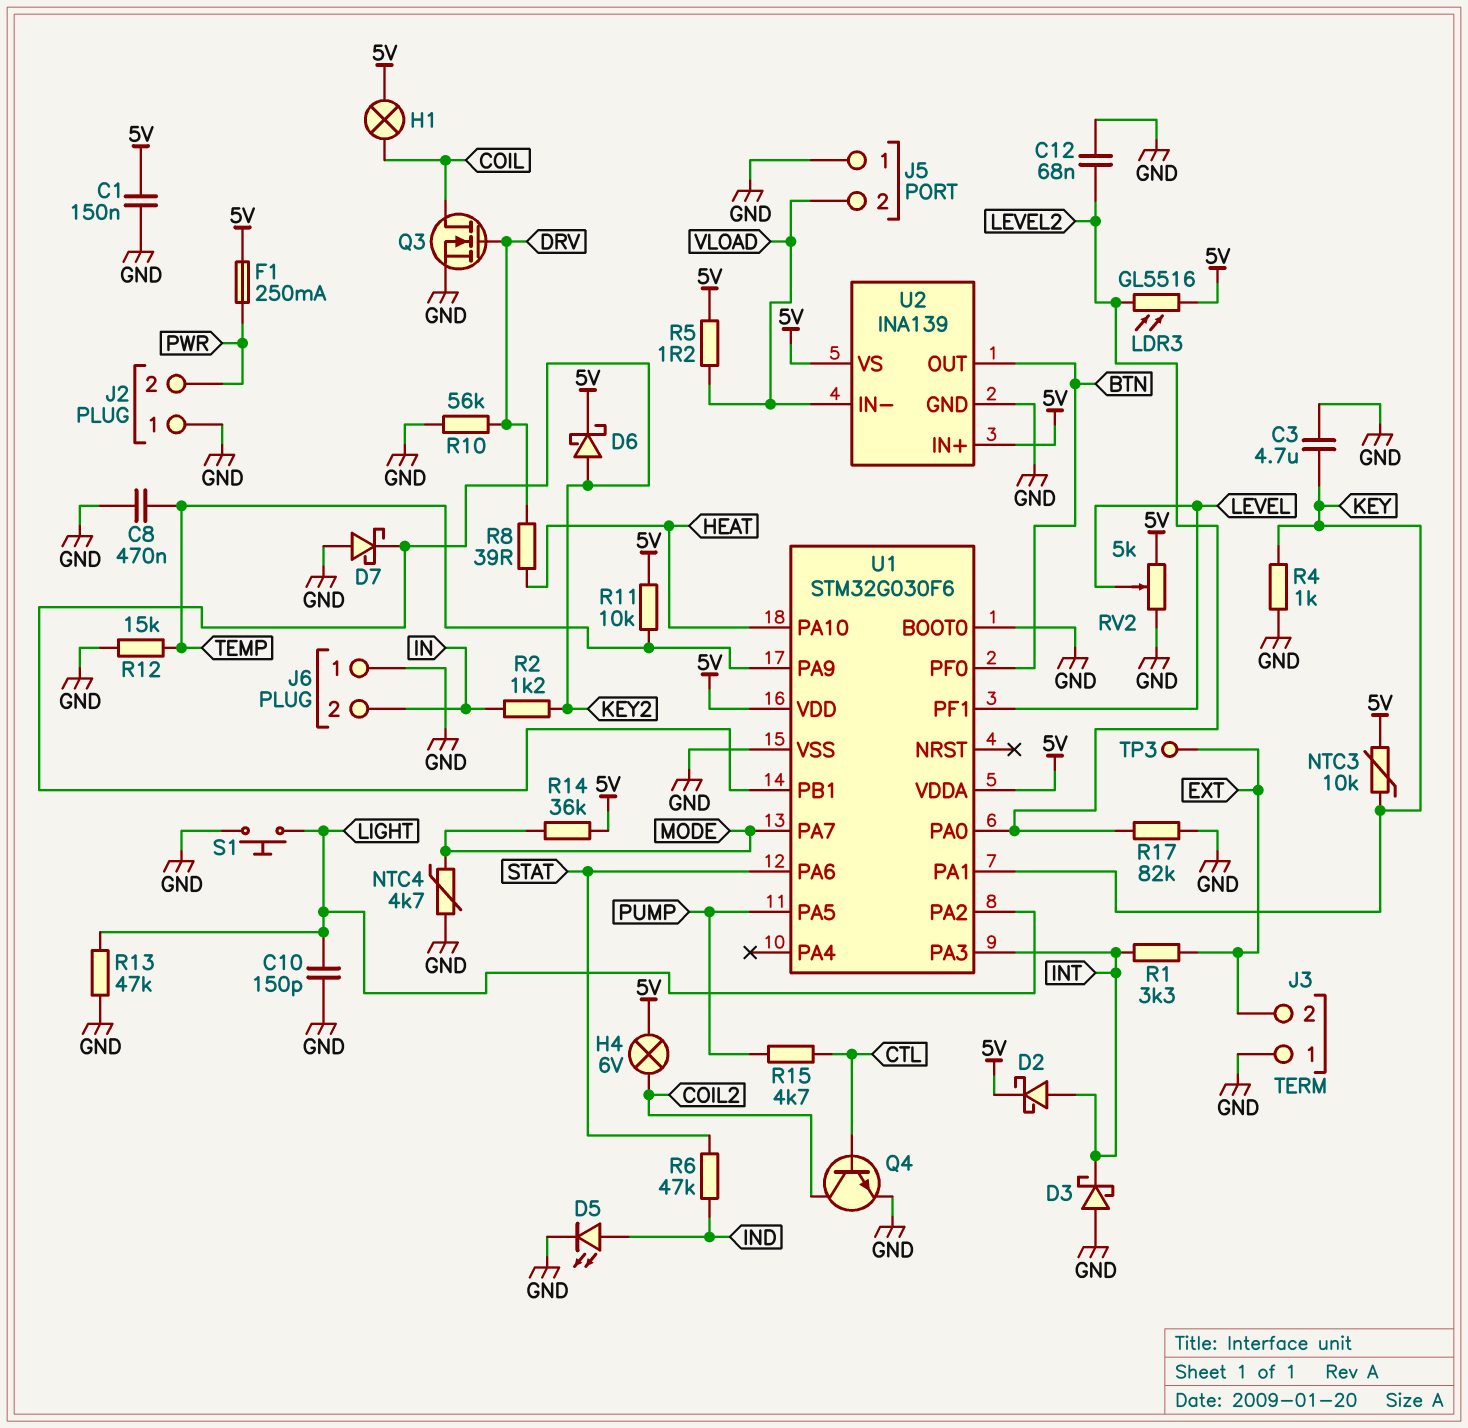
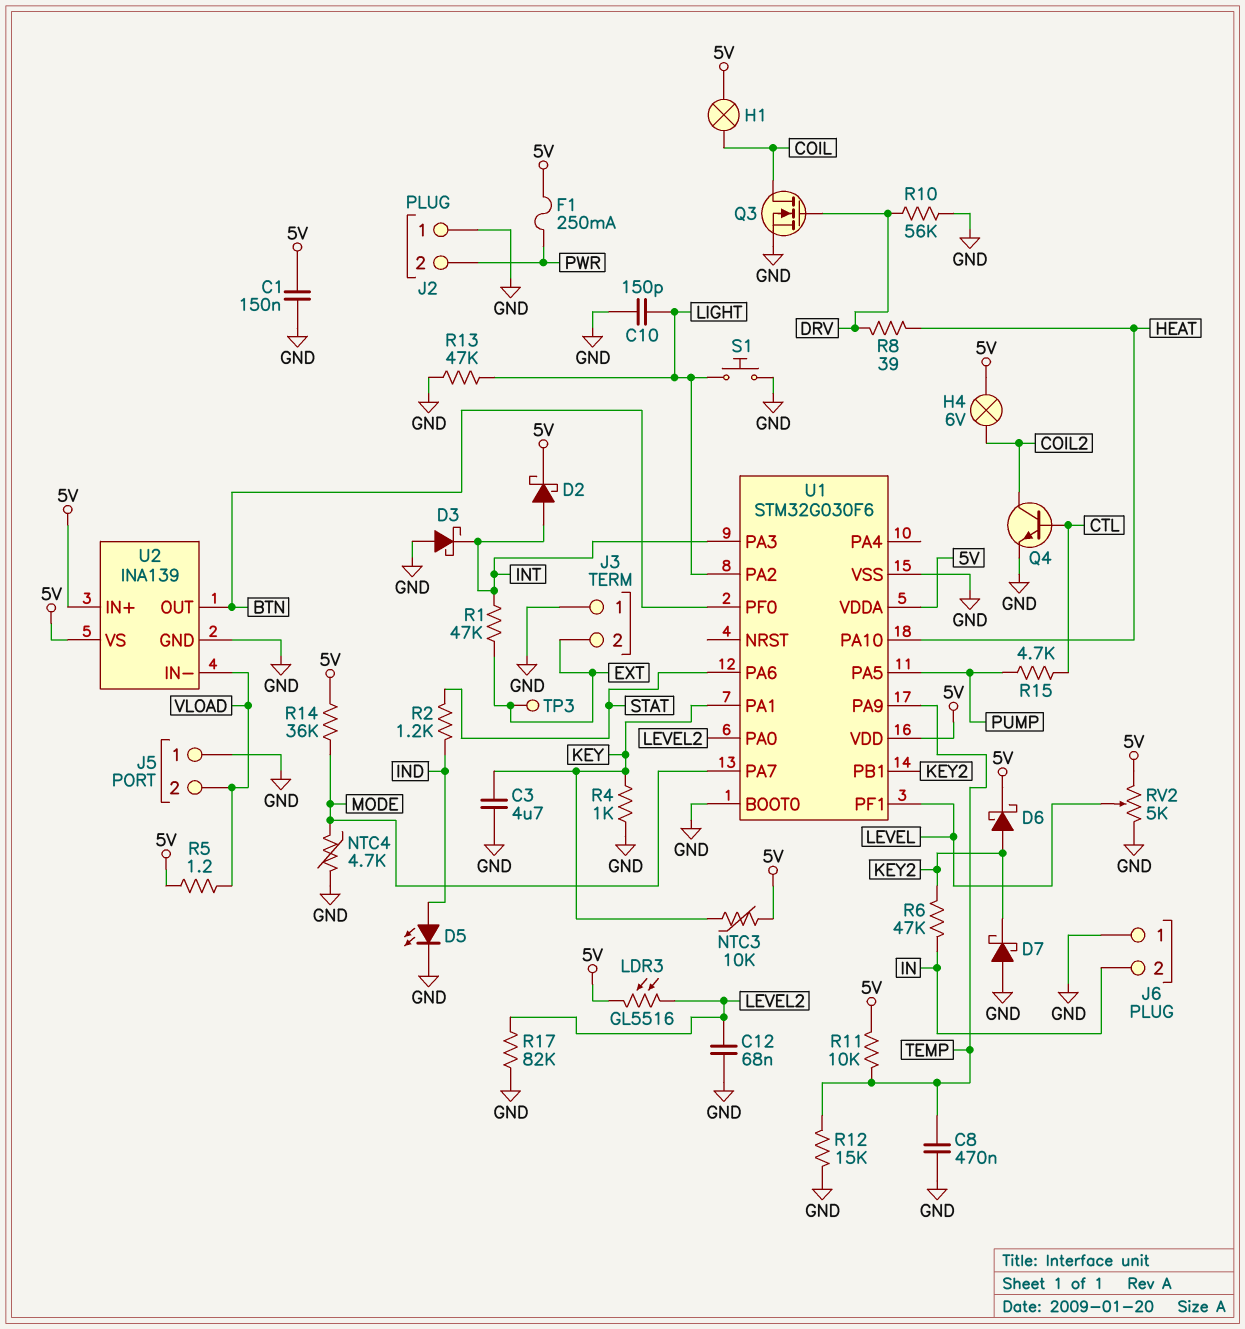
R1: 3.3k (EXT, INT) -> 47k (EXT, INT)
R2: 1.2k (IN, KEY2) -> 1.2k (IND, STAT)
R6: 47k (IND, STAT) -> 47k (IN, KEY2)

